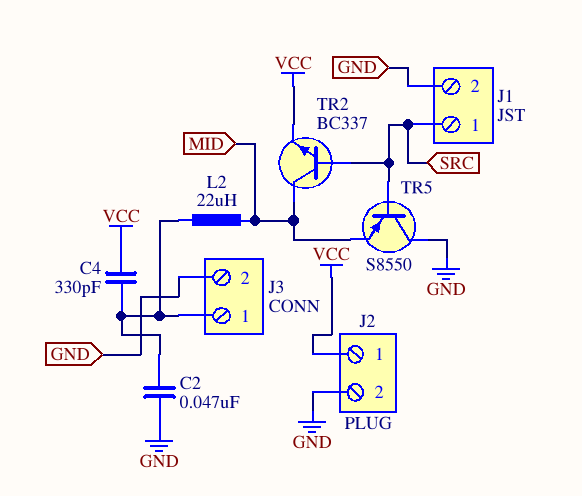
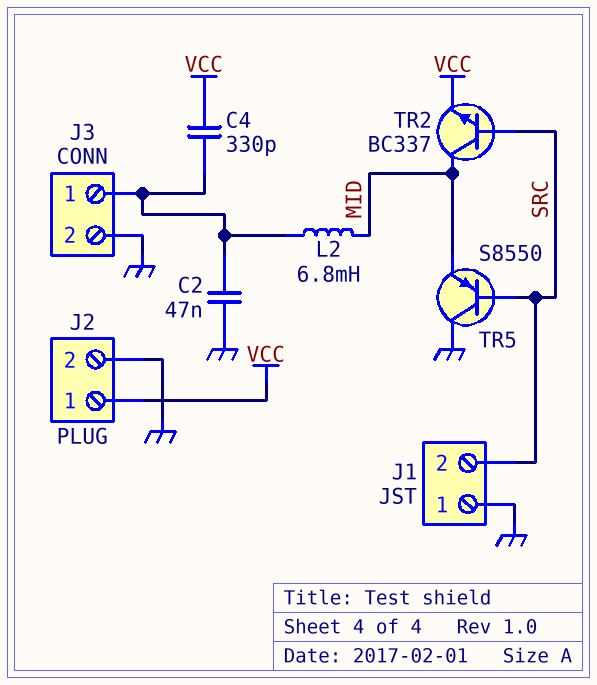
J1 pin 1: SRC -> GND
J1 pin 2: GND -> SRC
L2: 22uH (J3/1, MID) -> 6.8mH (J3/1, MID)

